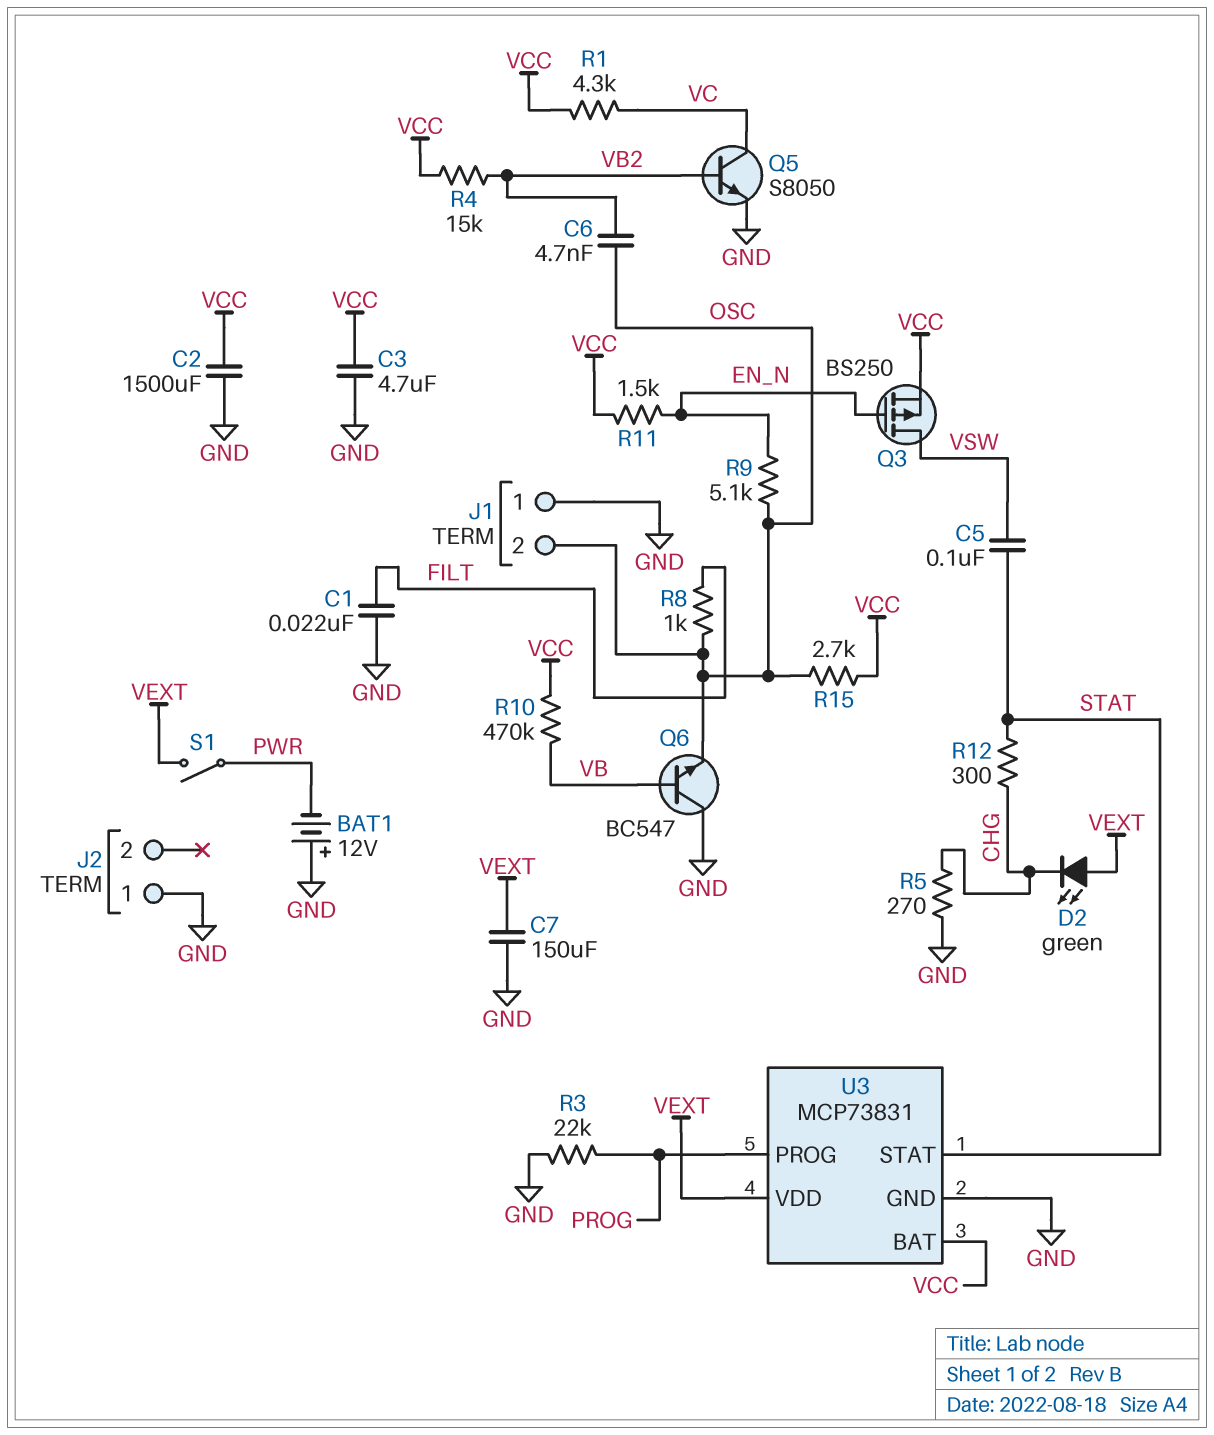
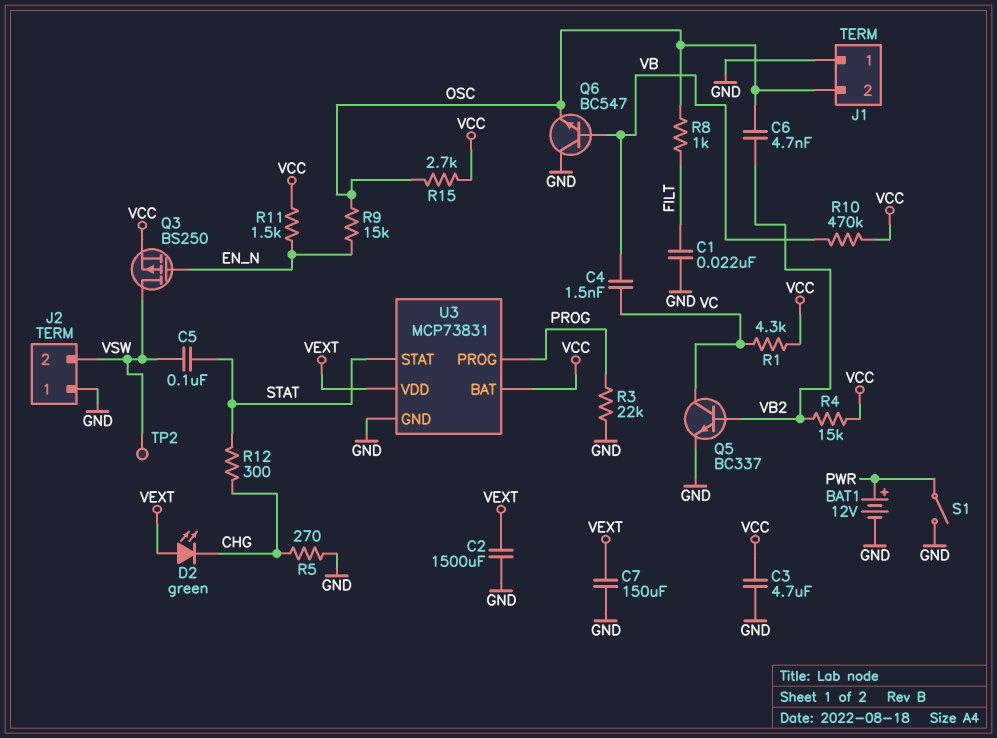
BAT1: 12V (plus GND, minus PWR) -> 12V (plus PWR, minus GND)
C2: 1500uF (GND, VCC) -> 1500uF (GND, VEXT)
C4: none -> 1.5nF (VB, VC)
J2 pin 2: none -> VSW
Q5: NPN S8050 (B VB2, C VC, E GND) -> NPN BC337 (B VB2, C VC, E GND)
R9: 5.1k (EN_N, OSC) -> 15k (EN_N, OSC)
S1: switch (PWR, VEXT) -> switch (GND, PWR)
TP2: none -> test point (VSW)

